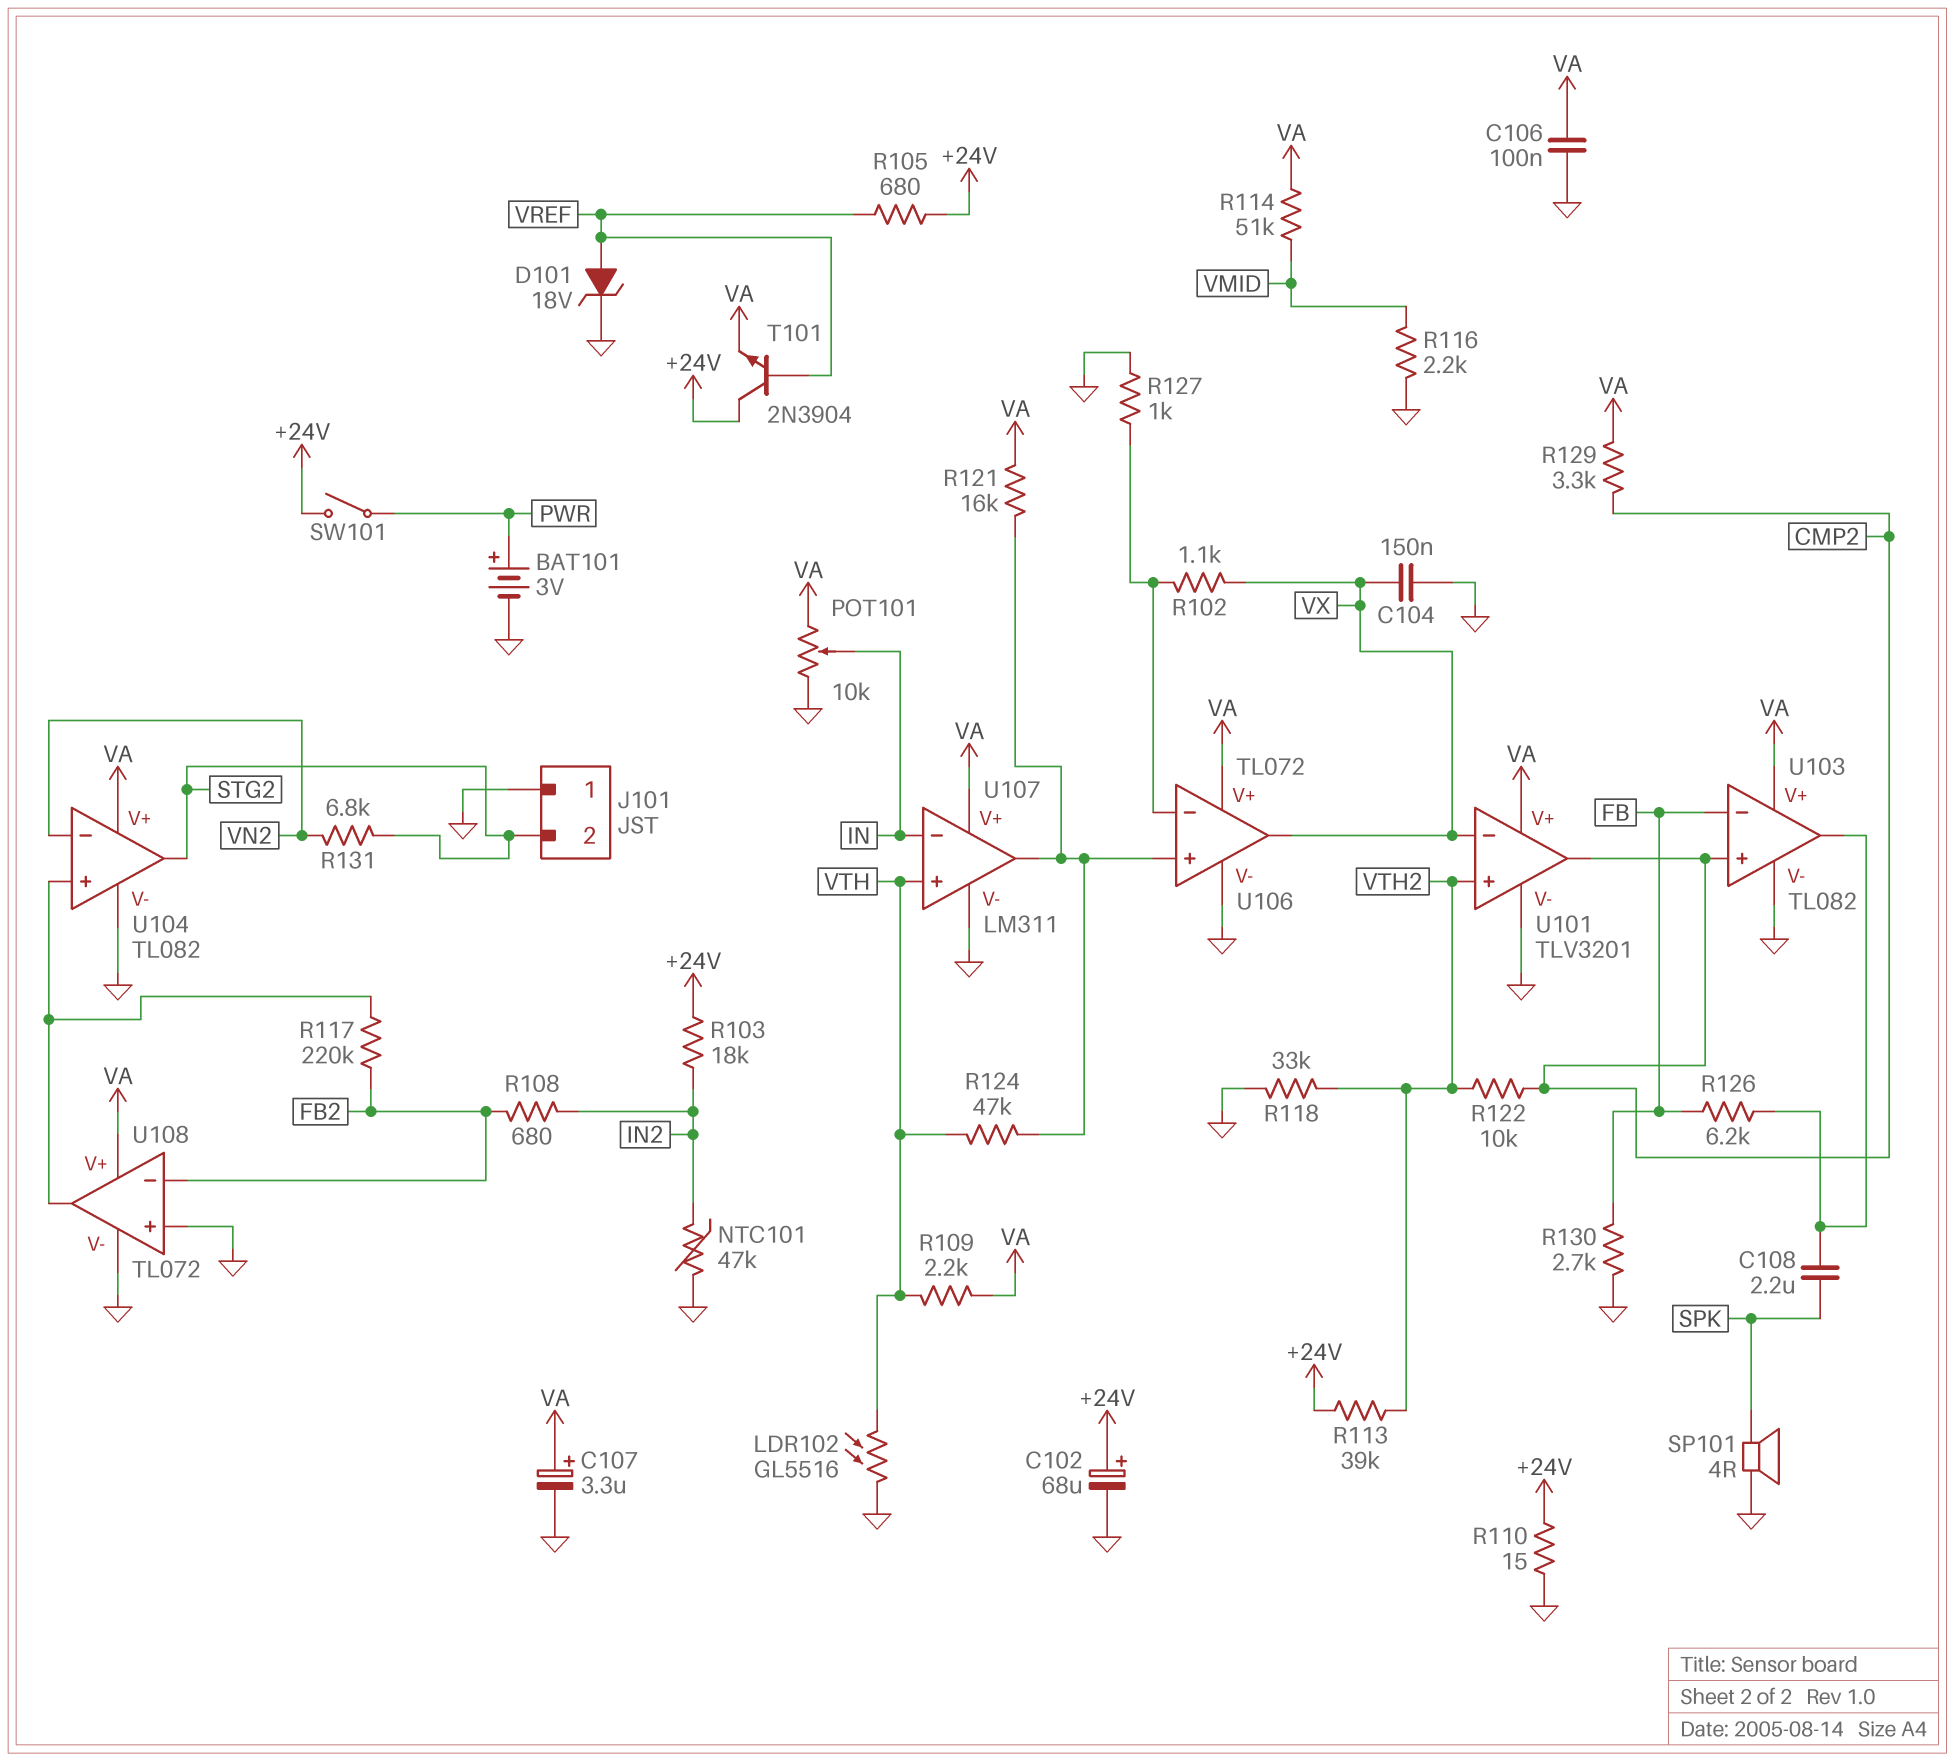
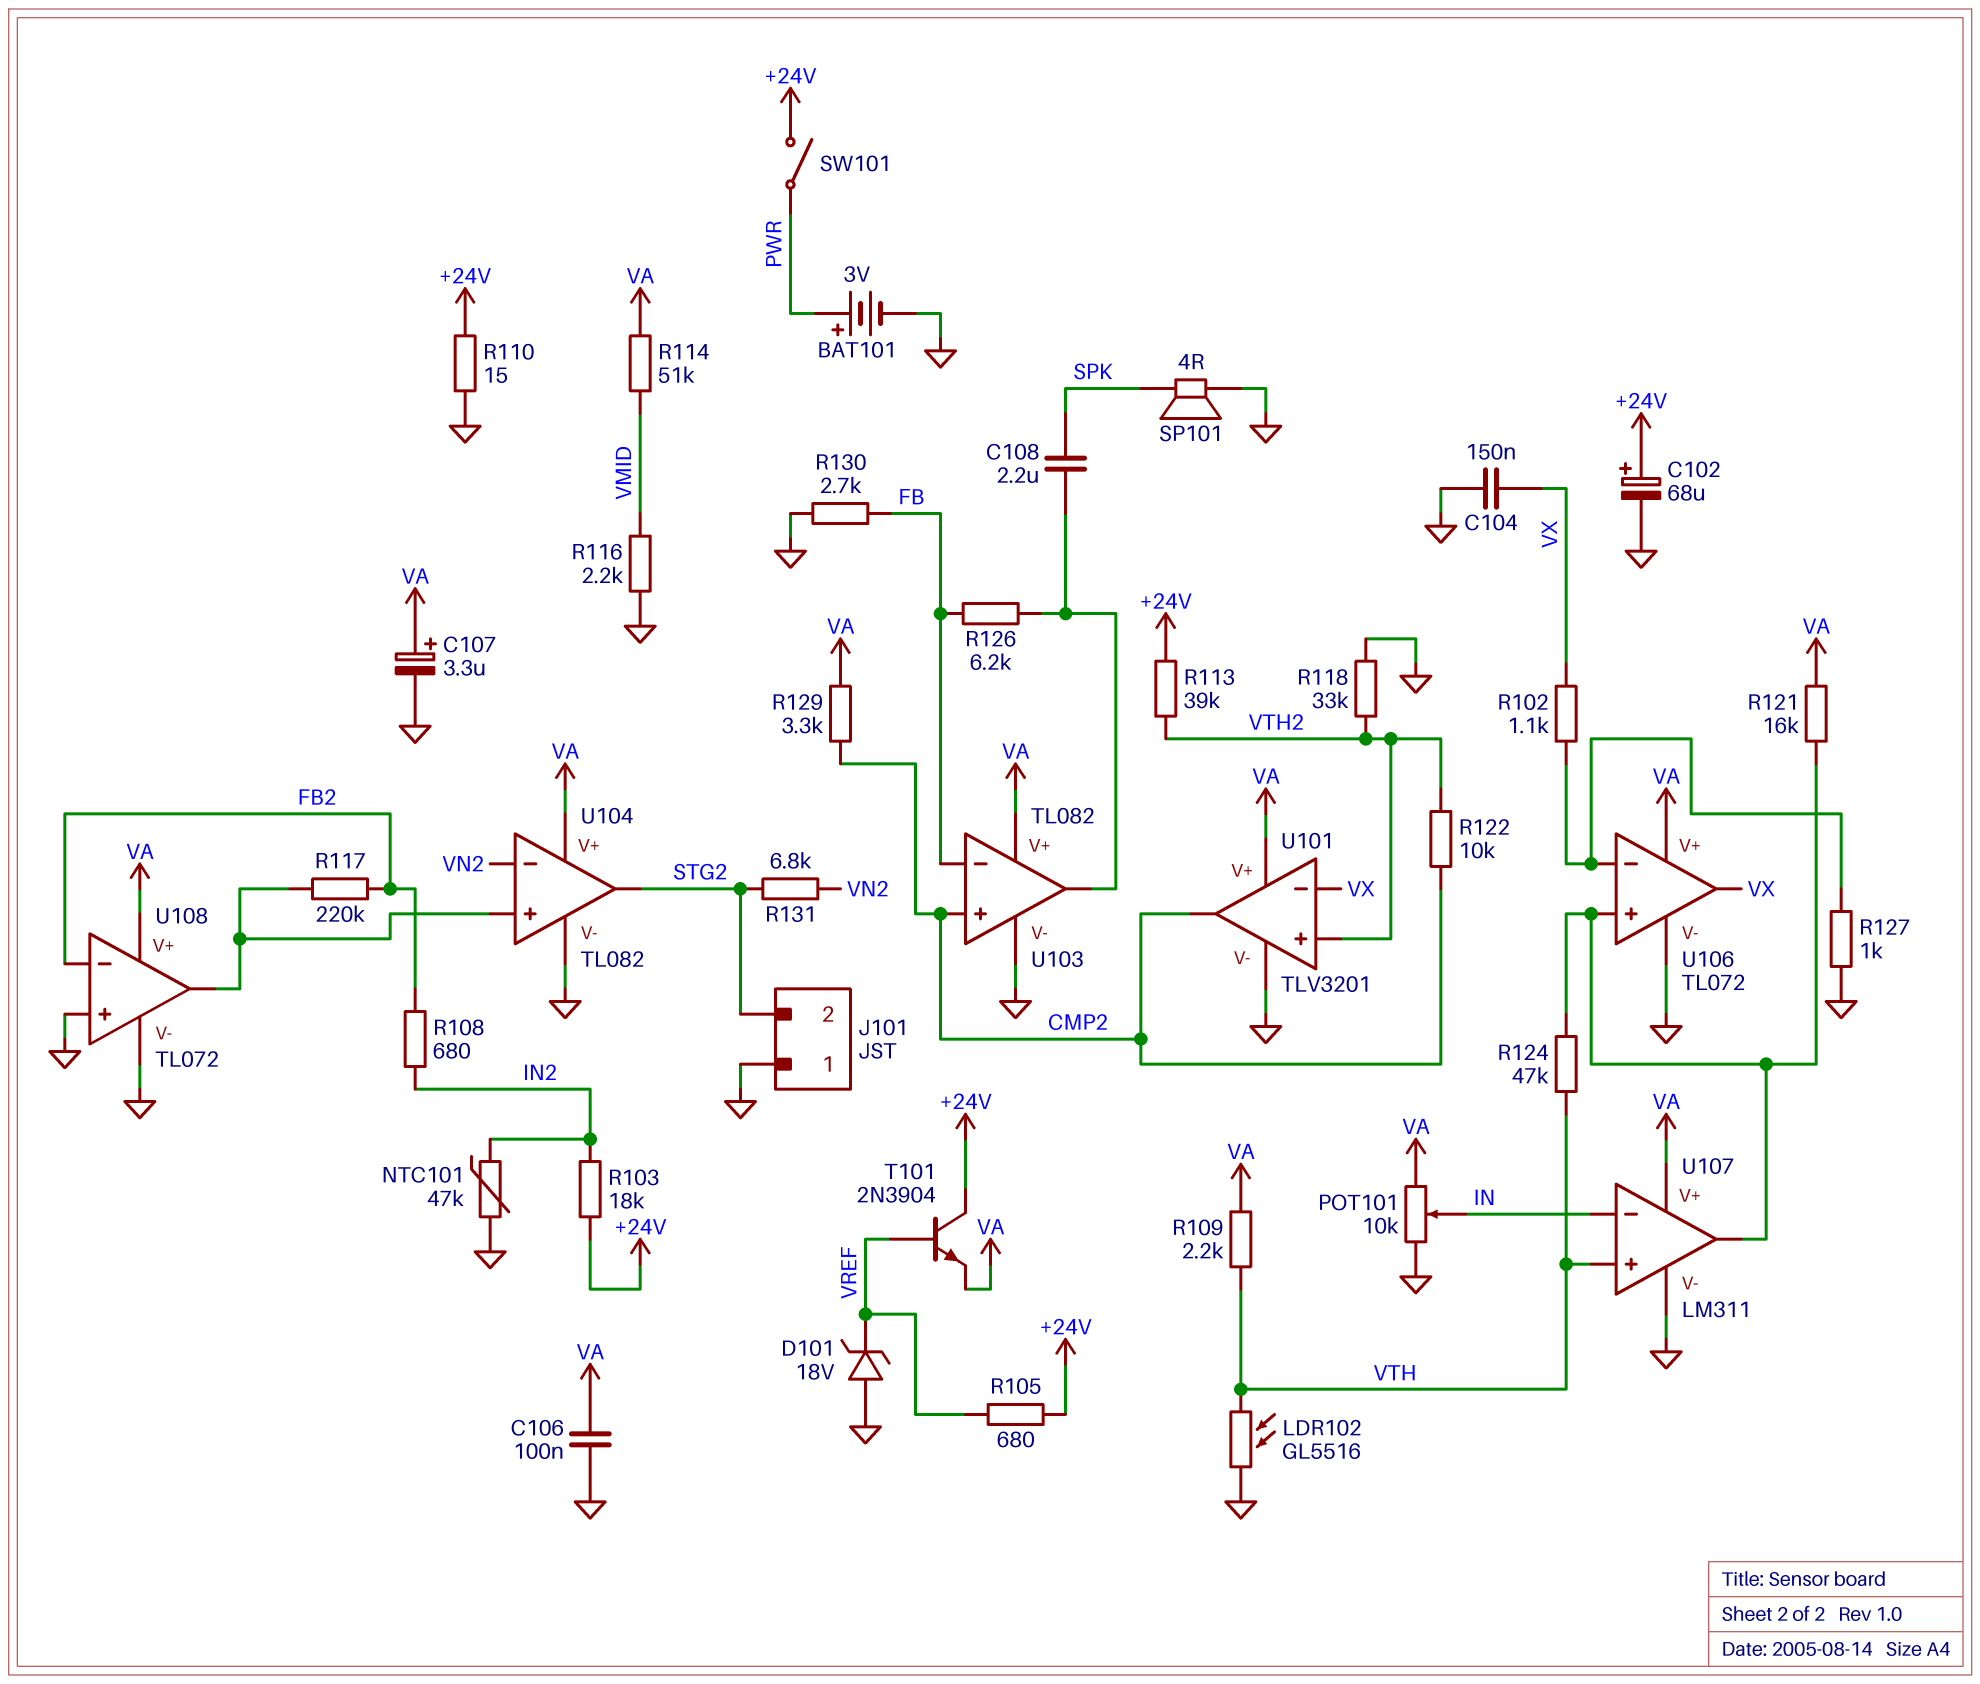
D101: zener 18V (A VREF, K GND) -> zener 18V (A GND, K VREF)

